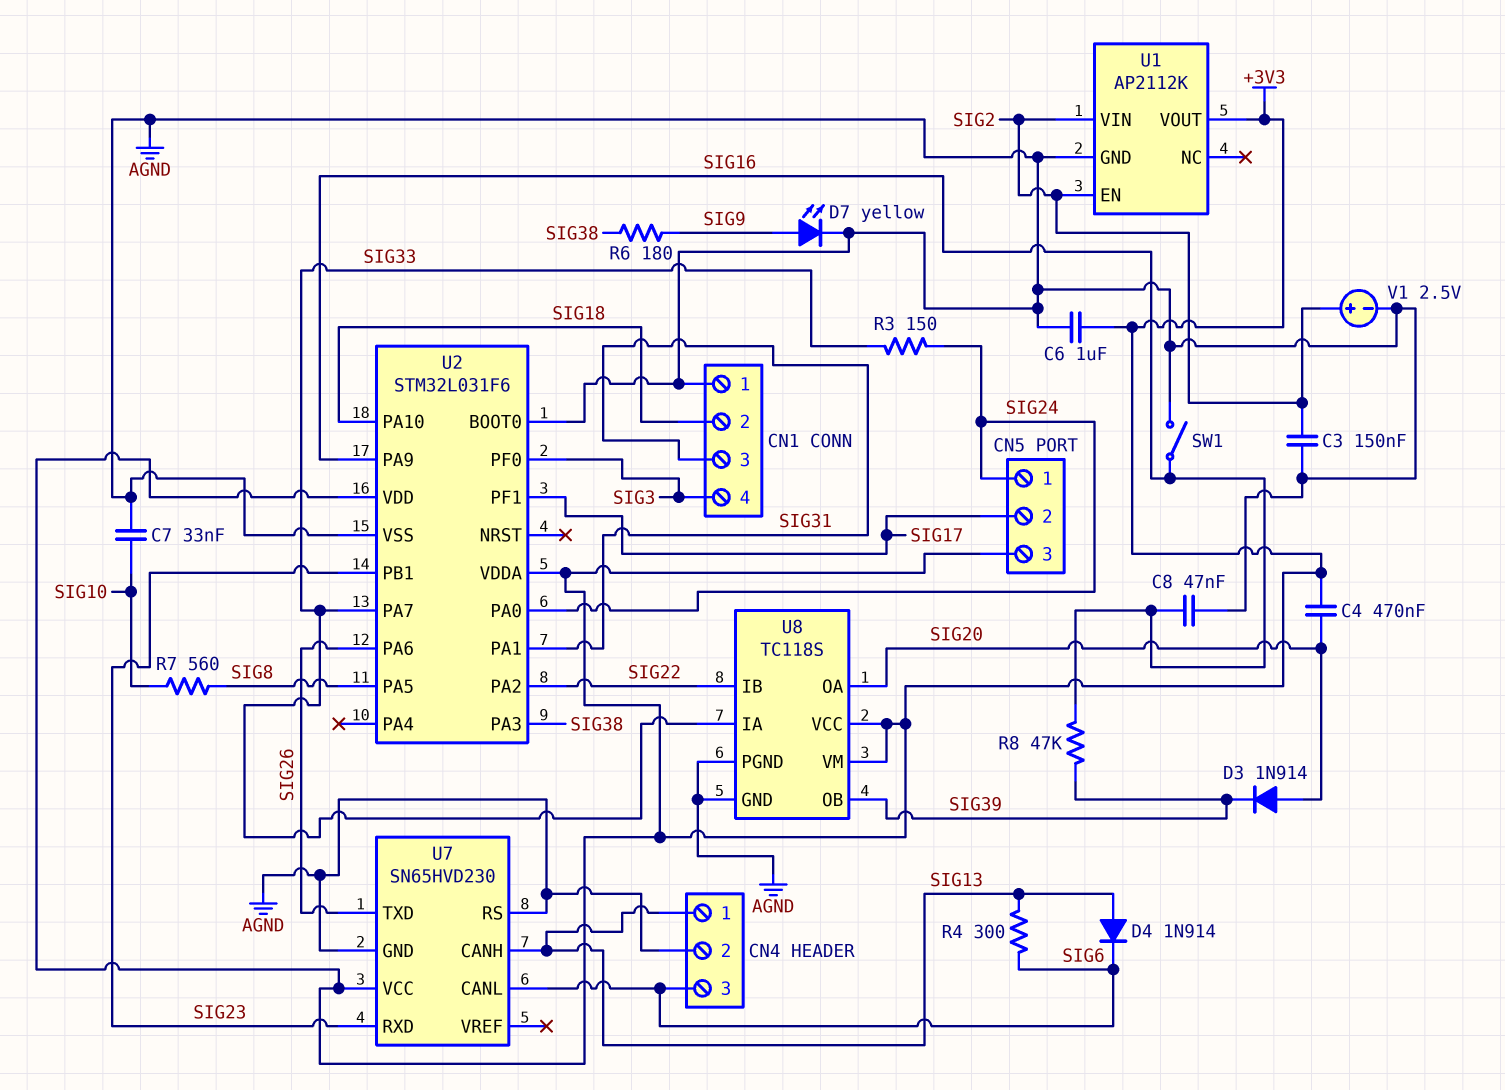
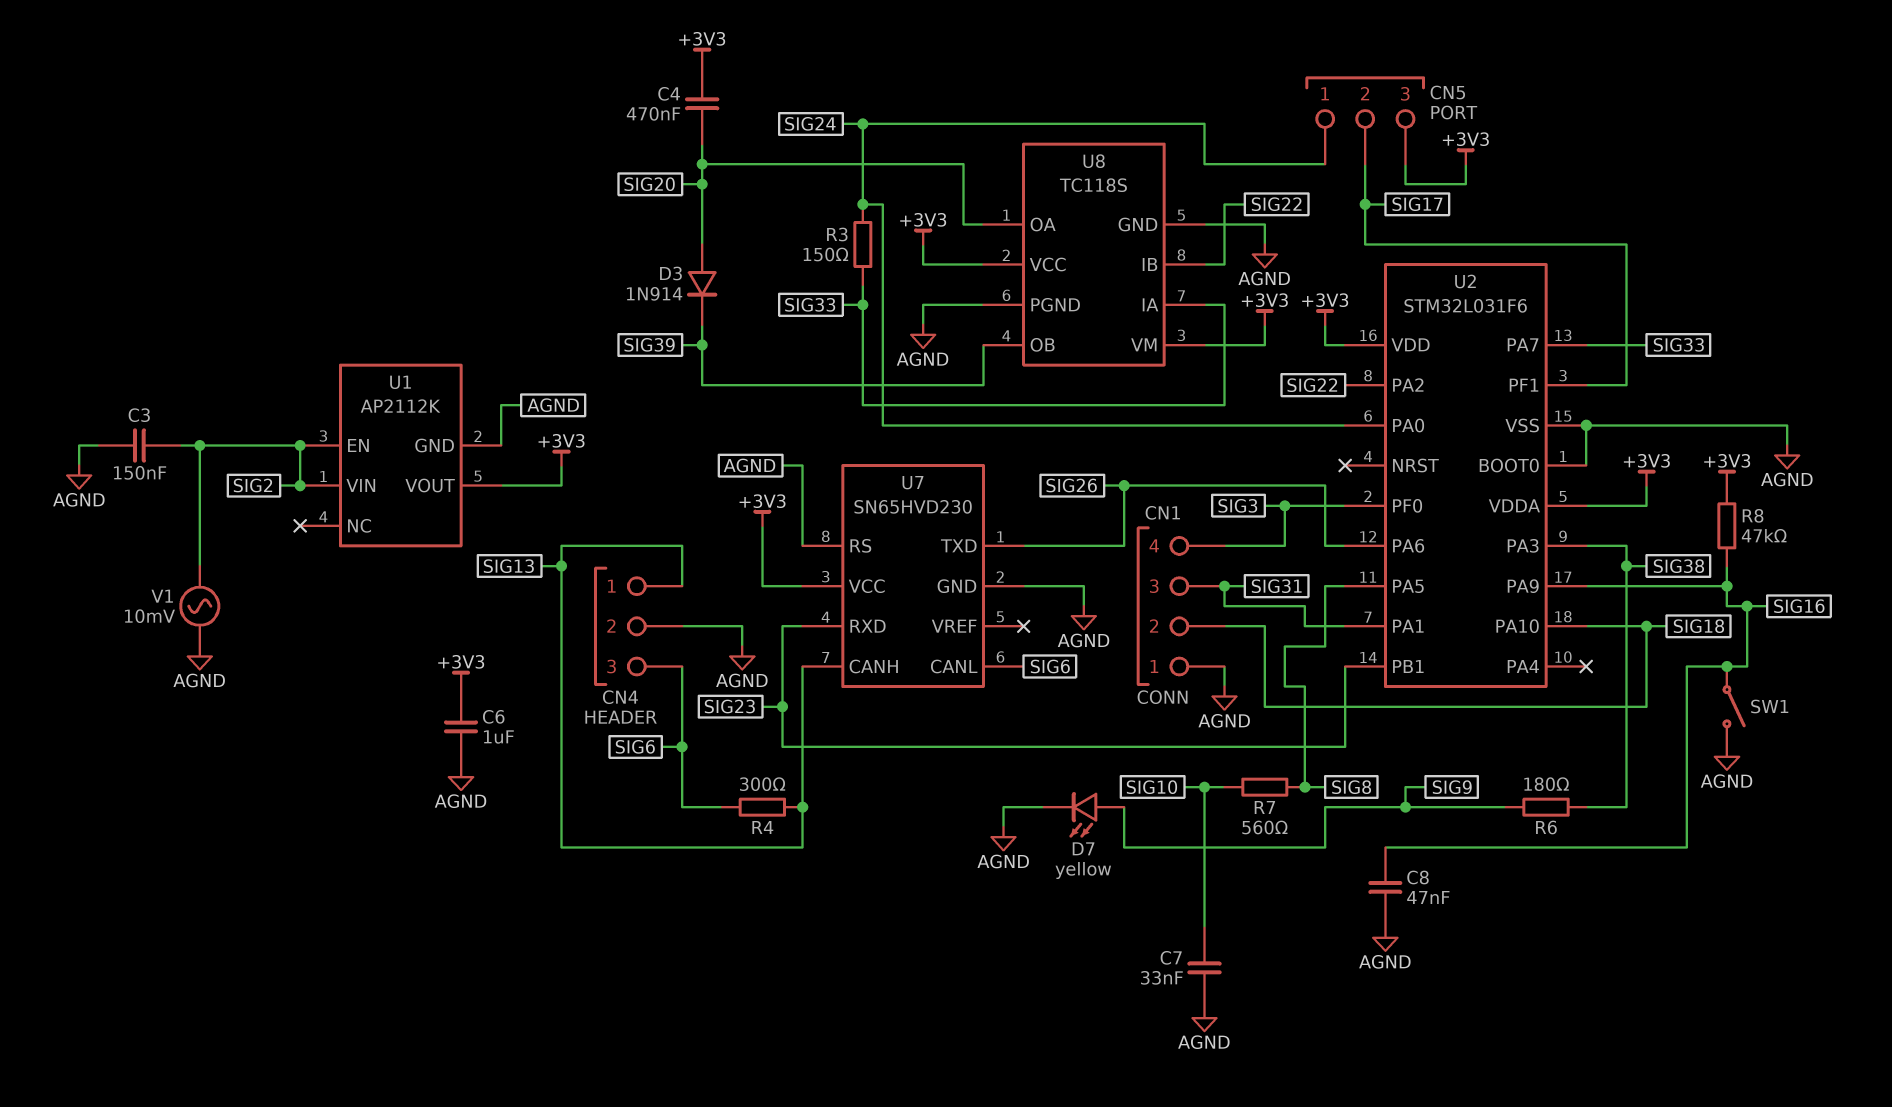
D4: diode 1N914 (A SIG13, K SIG6) -> none
R8: 47k (SIG16, SIG39) -> 47k (+3V3, SIG16)
V1: 2.5V (plus SIG2, minus AGND) -> AC 10mV (AGND, SIG2)

